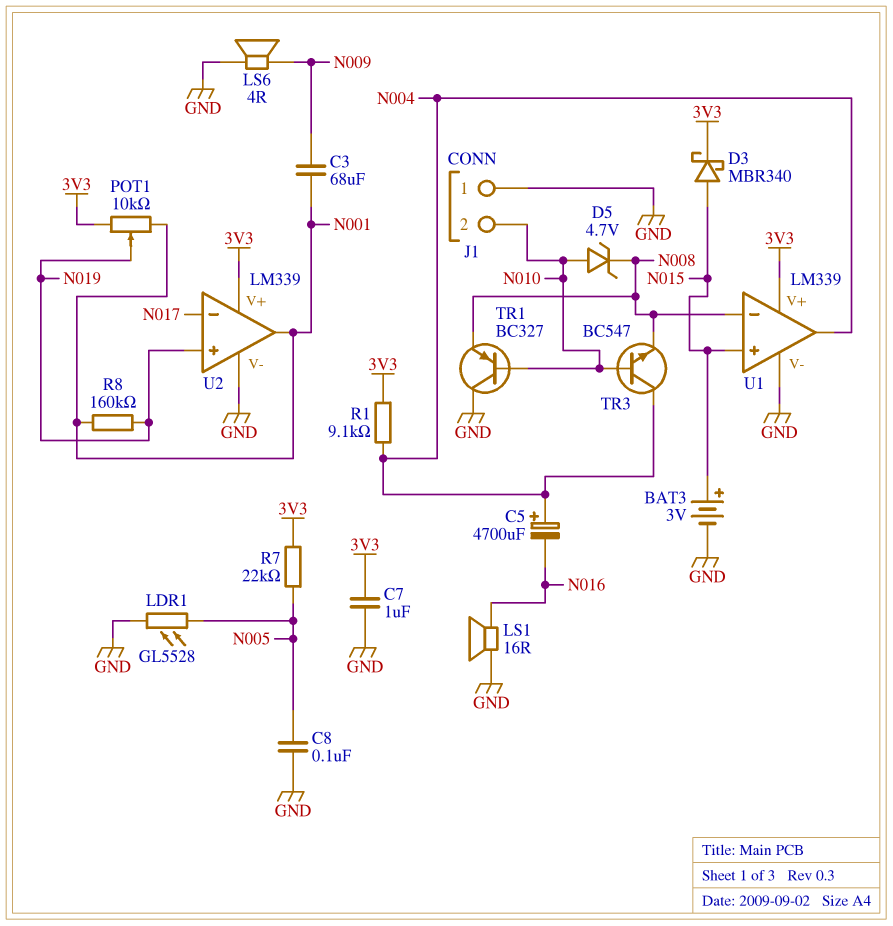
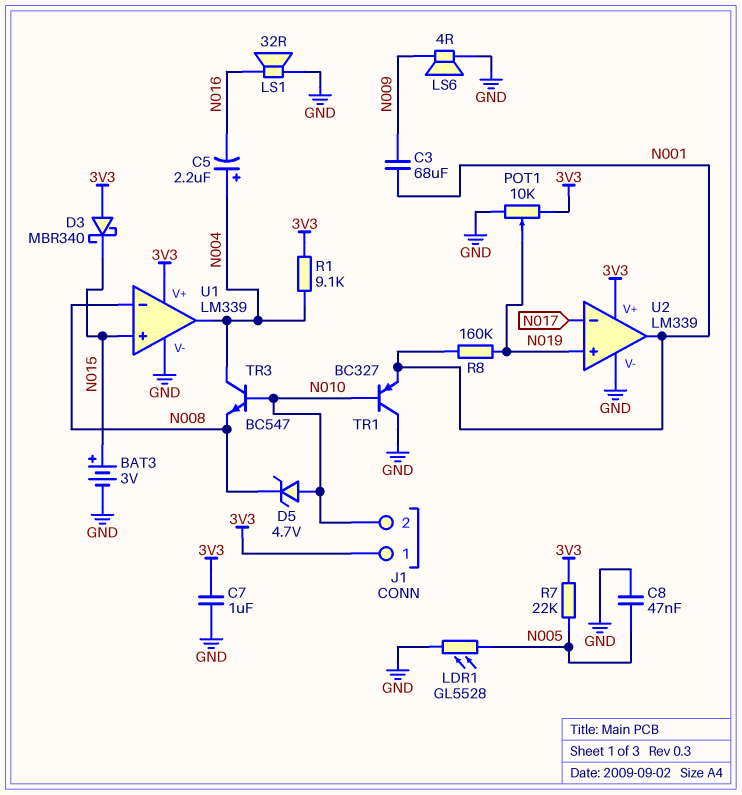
C5: 4700uF (plus N004, minus N016) -> 2.2uF (plus N004, minus N016)
C8: 100nF (GND, N005) -> 47nF (GND, N005)
D3: schottky MBR340 (A N015, K 3V3) -> schottky MBR340 (A 3V3, K N015)
J1 pin 1: GND -> 3V3
LS1: speaker 16R (GND, N016) -> speaker 32R (GND, N016)
POT1: 10k (3V3, N001, wiper N019) -> 10k (3V3, GND, wiper N019)
TR1: PNP BC327 (B N010, C GND, E N008) -> PNP BC327 (B N010, C GND, E N001)

